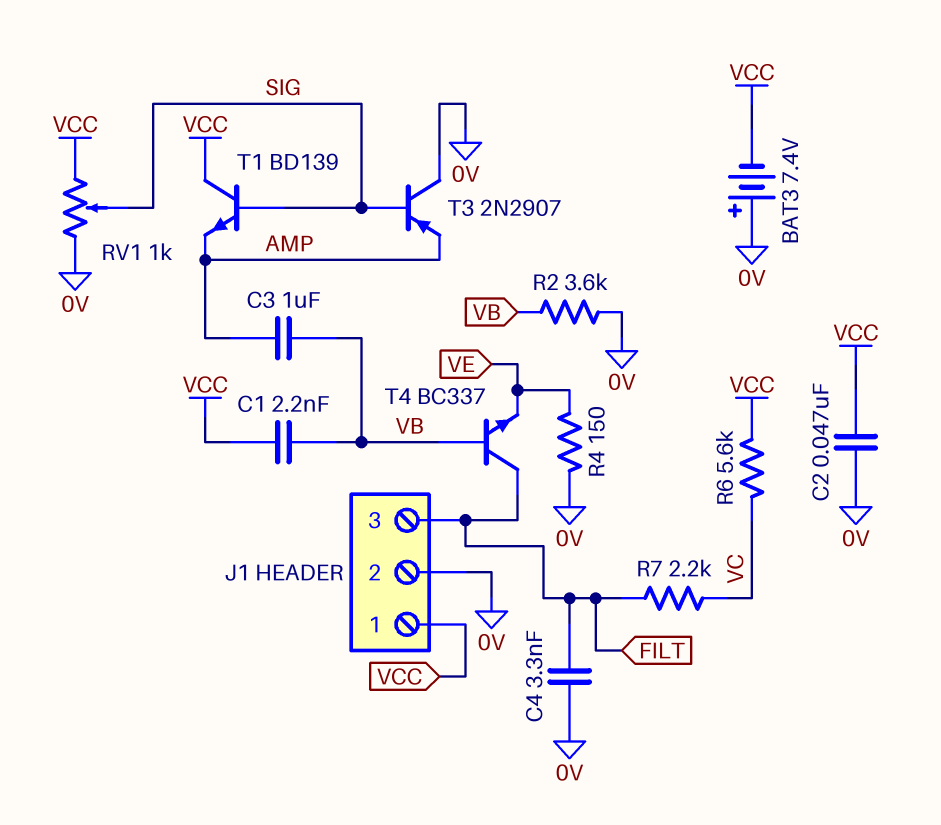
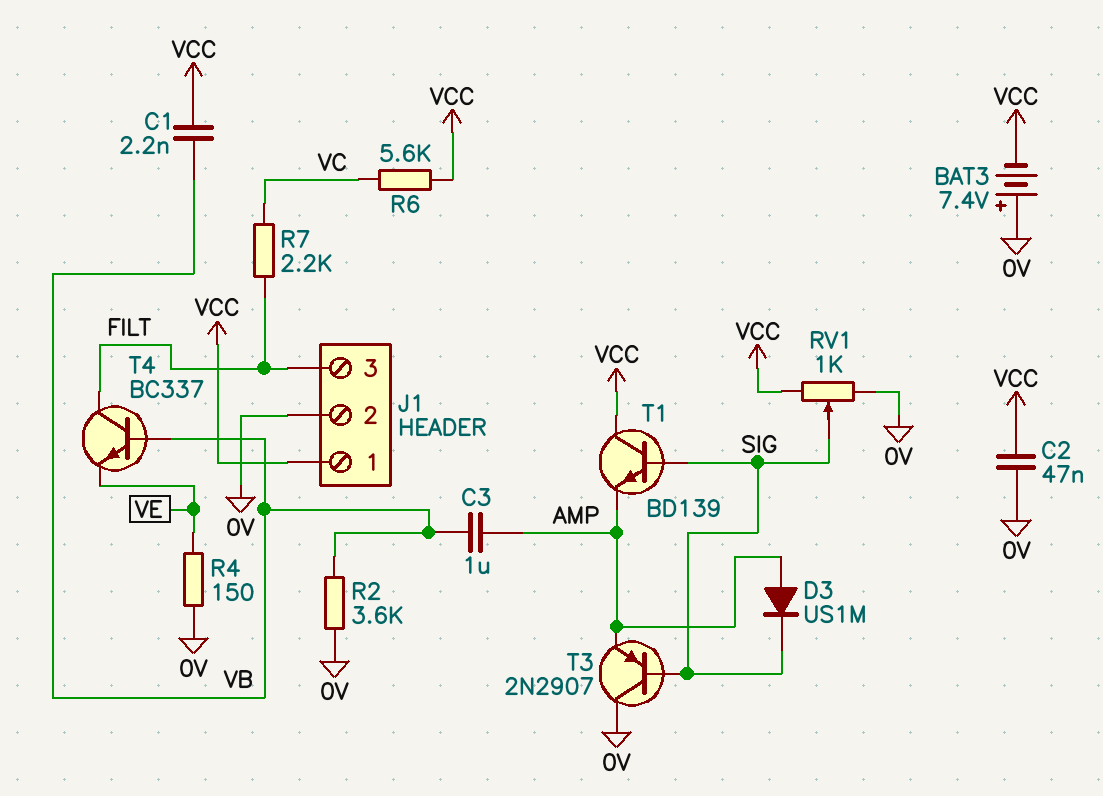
C4: 3.3nF (0V, FILT) -> none
D3: none -> diode US1M (A AMP, K SIG)

